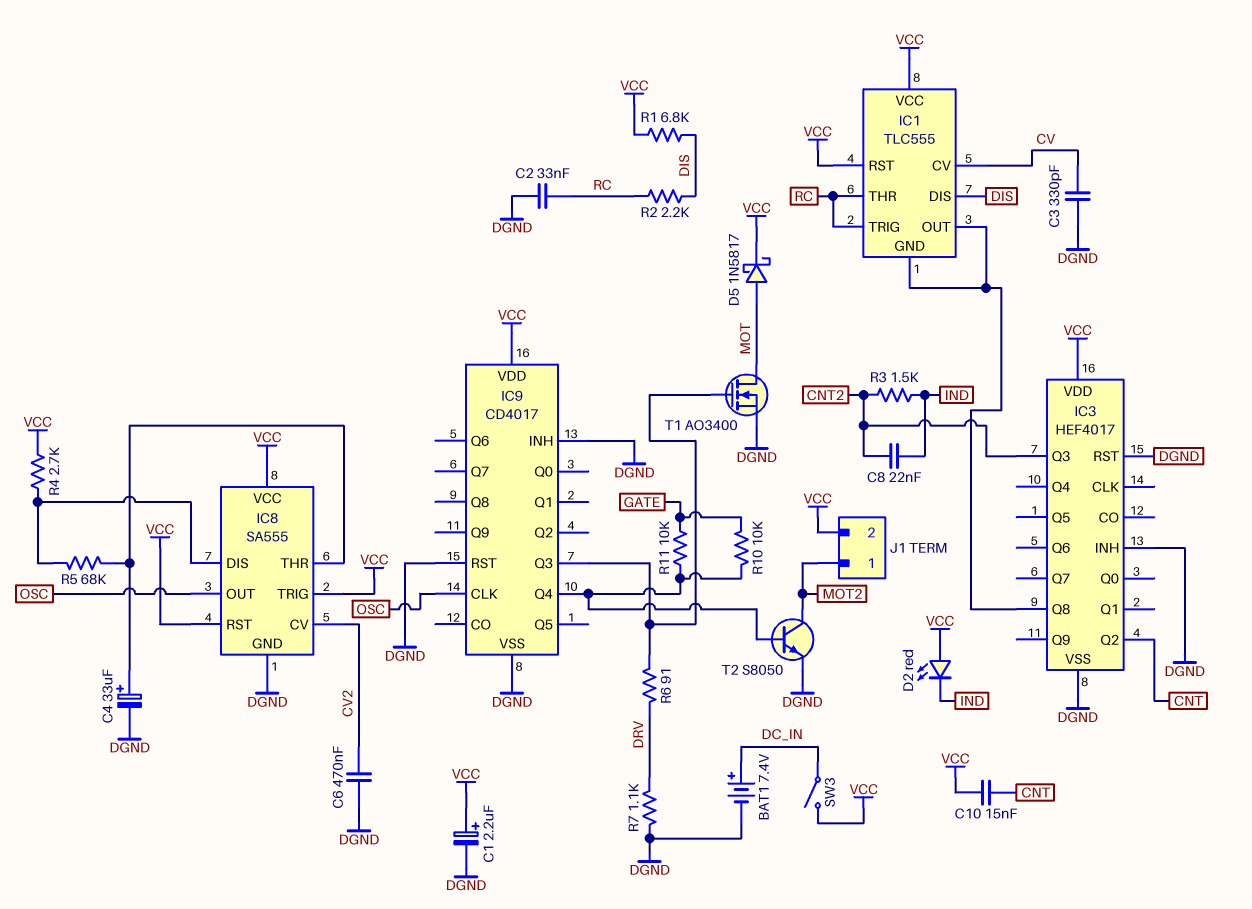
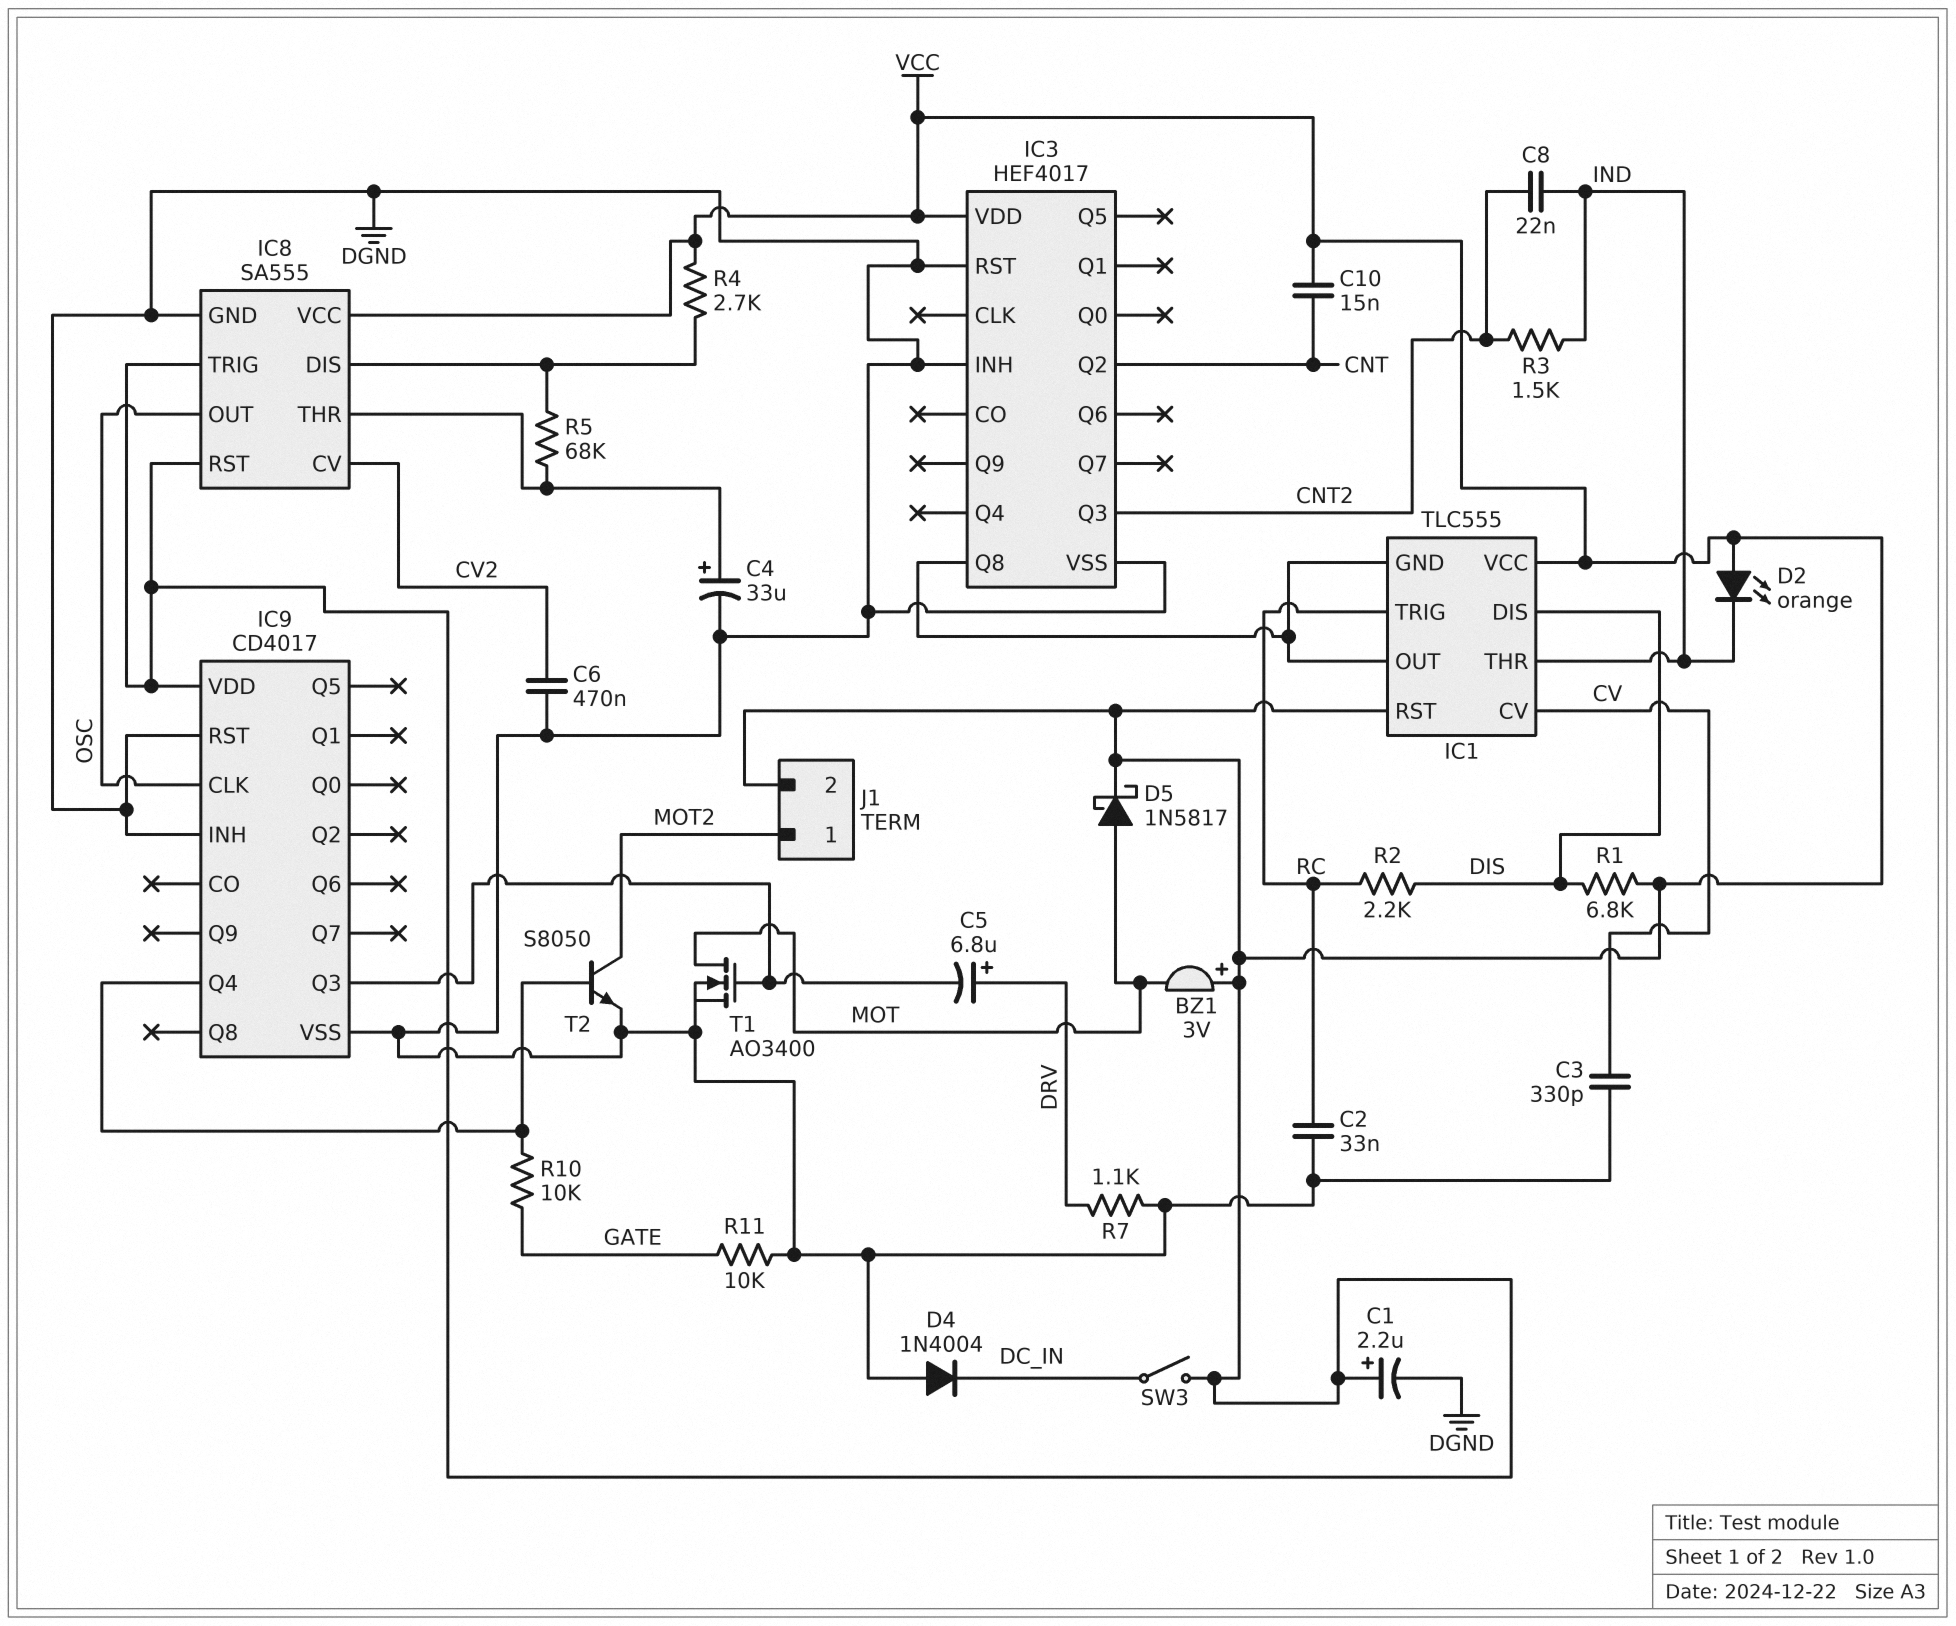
BAT1: 7.4V (plus DC_IN, minus DGND) -> none
BZ1: none -> buzzer 3V (plus VCC, minus MOT)
C5: none -> 6.8uF (plus DRV, minus IC9/Q3)
D2: LED red (A VCC, K IND) -> LED orange (A VCC, K IND)
D4: none -> diode 1N4004 (A DGND, K DC_IN)
IC1 pin THR: RC -> IND
R6: 91 (DRV, IC9/Q3) -> none
R11: 10k (GATE, IC9/Q4) -> 10k (DGND, GATE)

